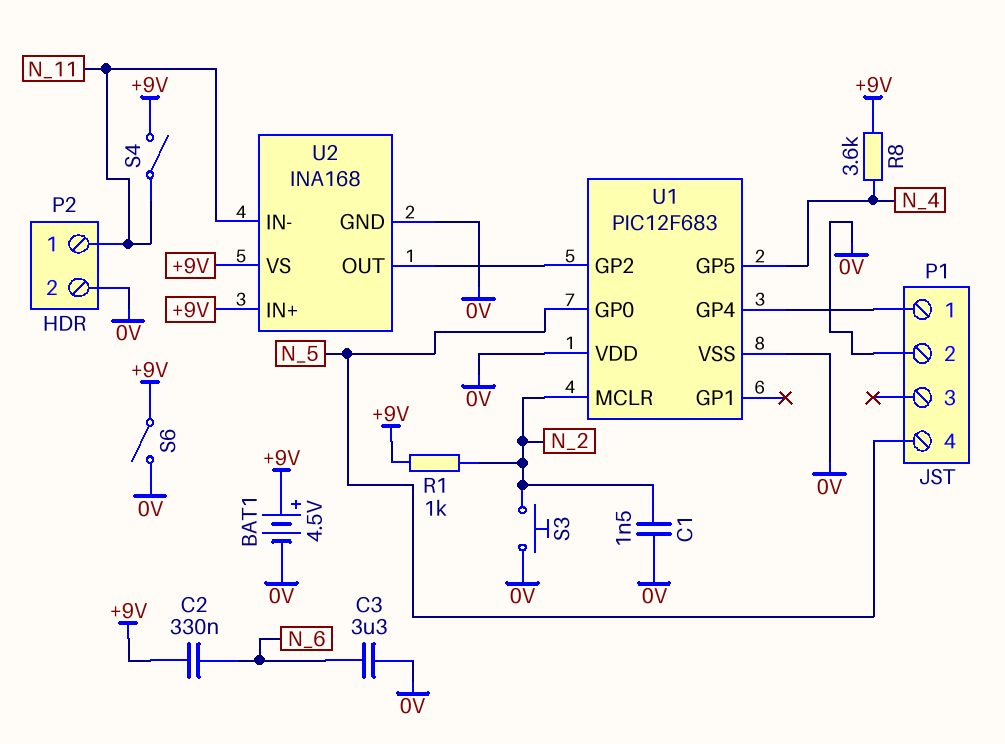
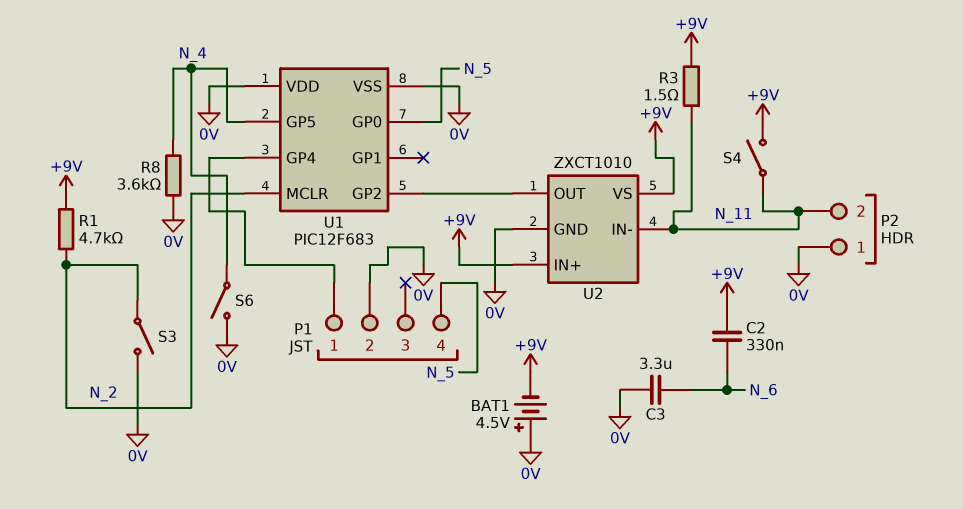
BAT1: 4.5V (plus +9V, minus 0V) -> 4.5V (plus 0V, minus +9V)
C1: 1.5nF (0V, N_2) -> none
P2 pin 1: N_11 -> 0V
P2 pin 2: 0V -> N_11
R1: 1k (+9V, N_2) -> 4.7k (+9V, N_2)
R3: none -> 1.5 (+9V, N_11)
R8: 3.6k (+9V, N_4) -> 3.6k (0V, N_4)
S3: button (0V, N_2) -> switch (0V, N_2)
S6: switch (+9V, 0V) -> switch (0V, N_4)
U2: INA168 -> ZXCT1010

